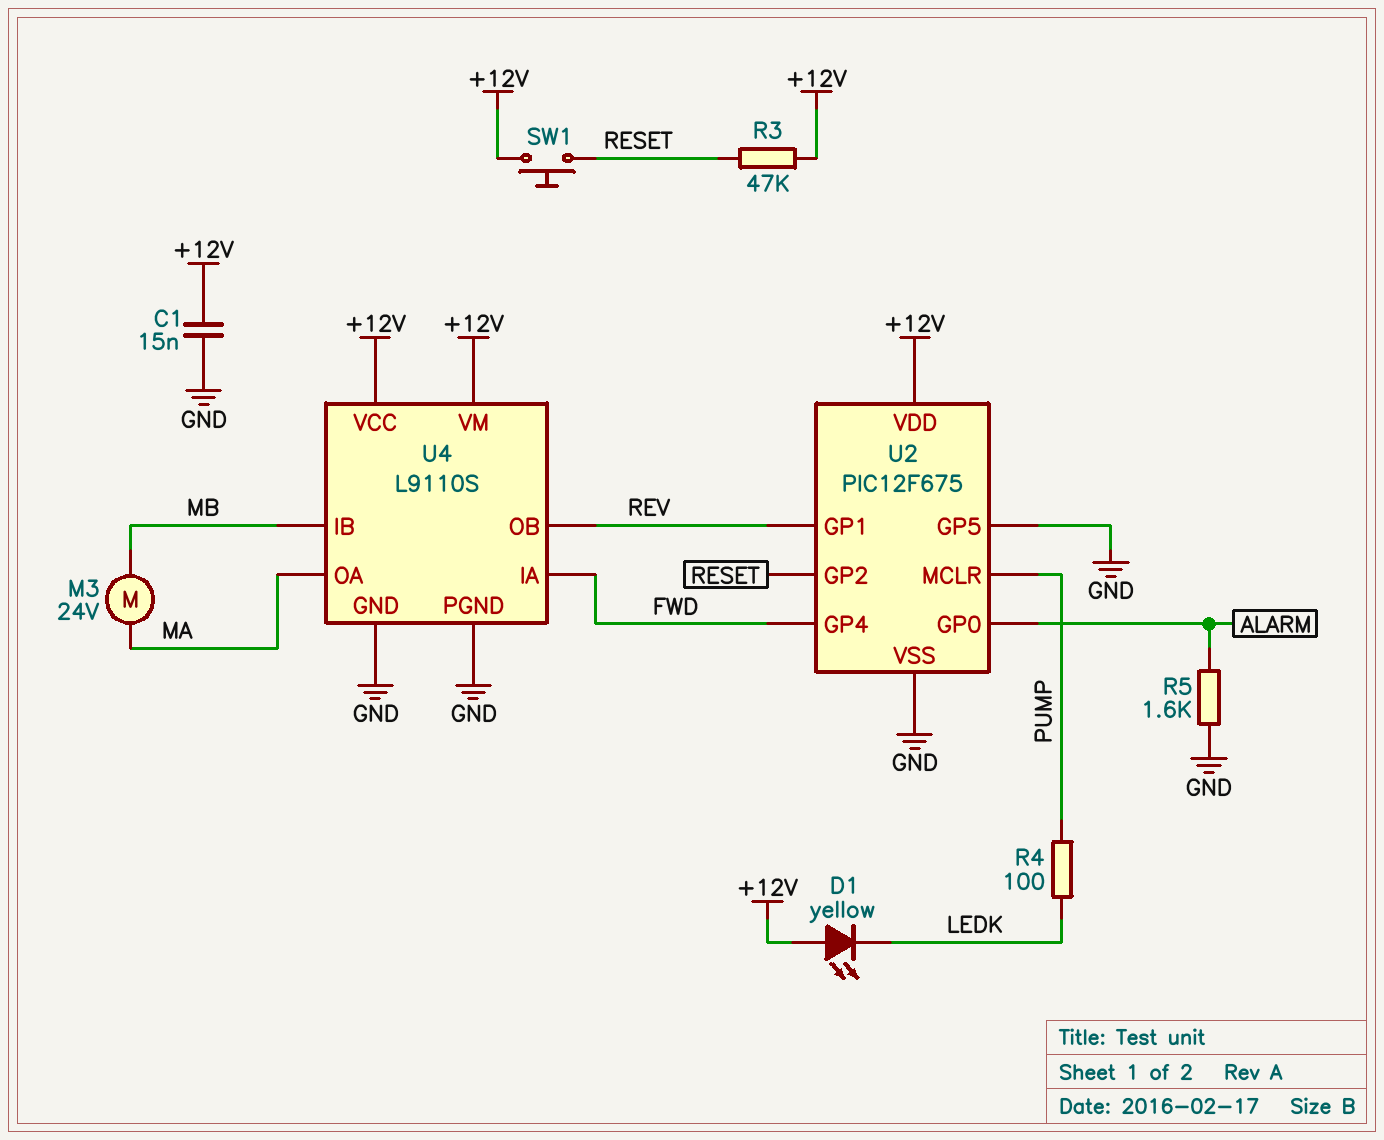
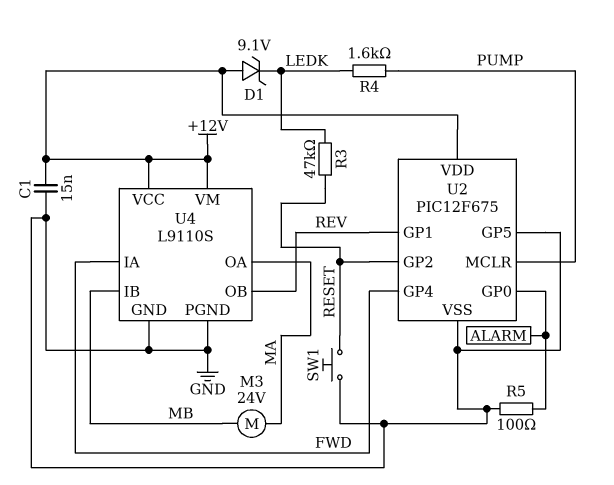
D1: LED yellow (A +12V, K LEDK) -> zener 9.1V (A +12V, K LEDK)
R3: 47k (+12V, RESET) -> 47k (LEDK, RESET)
R4: 100 (LEDK, PUMP) -> 1.6k (LEDK, PUMP)
R5: 1.6k (ALARM, GND) -> 100 (ALARM, GND)
SW1: button (+12V, RESET) -> button (GND, RESET)

